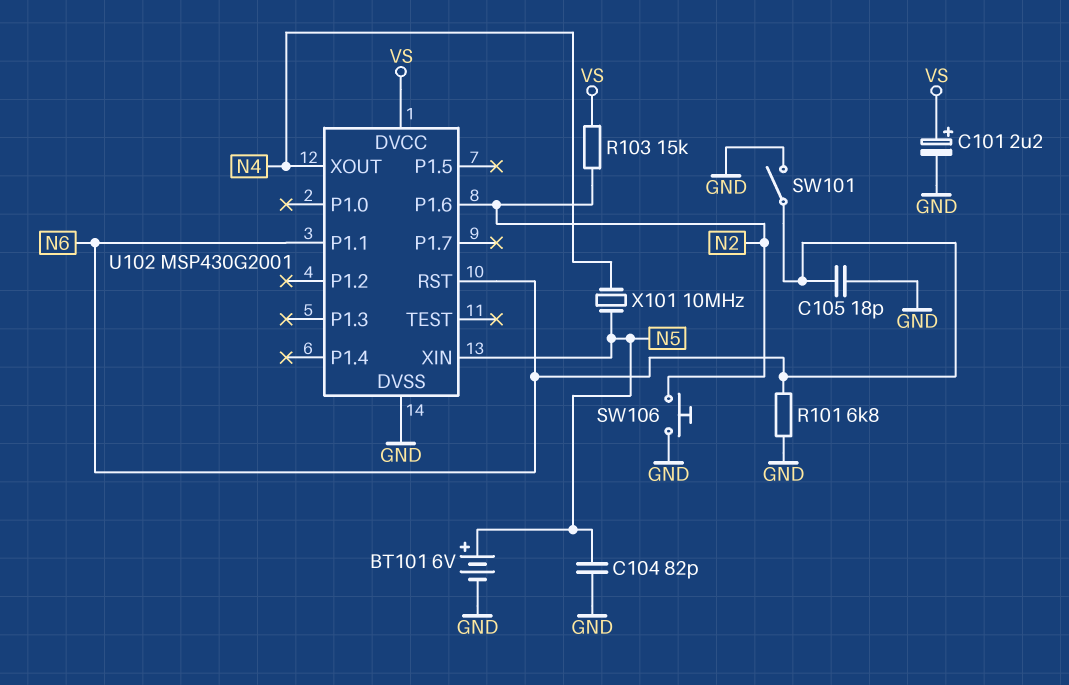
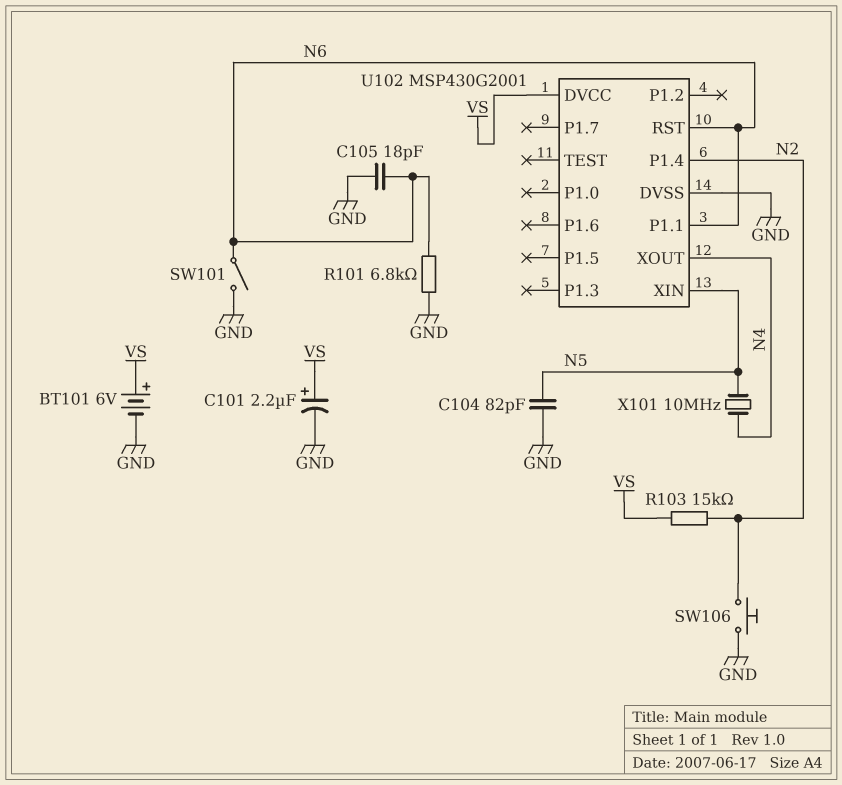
BT101: 6V (plus N5, minus GND) -> 6V (plus VS, minus GND)
U102 pin P1.4: none -> N2
U102 pin P1.6: N2 -> none

